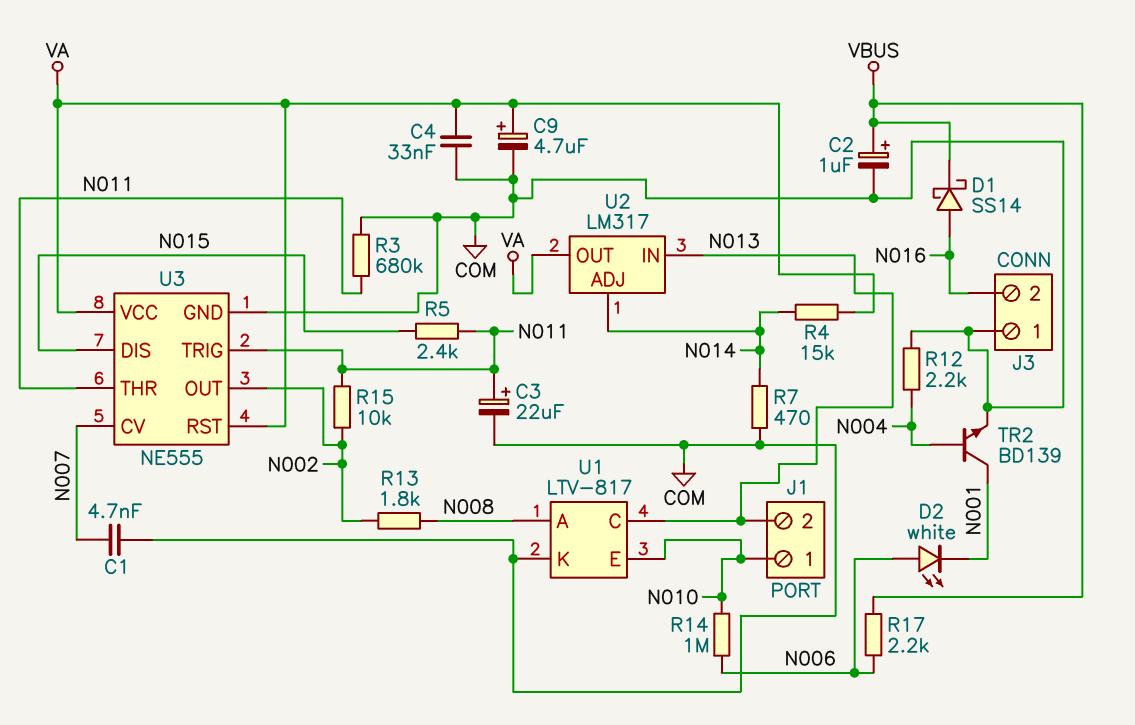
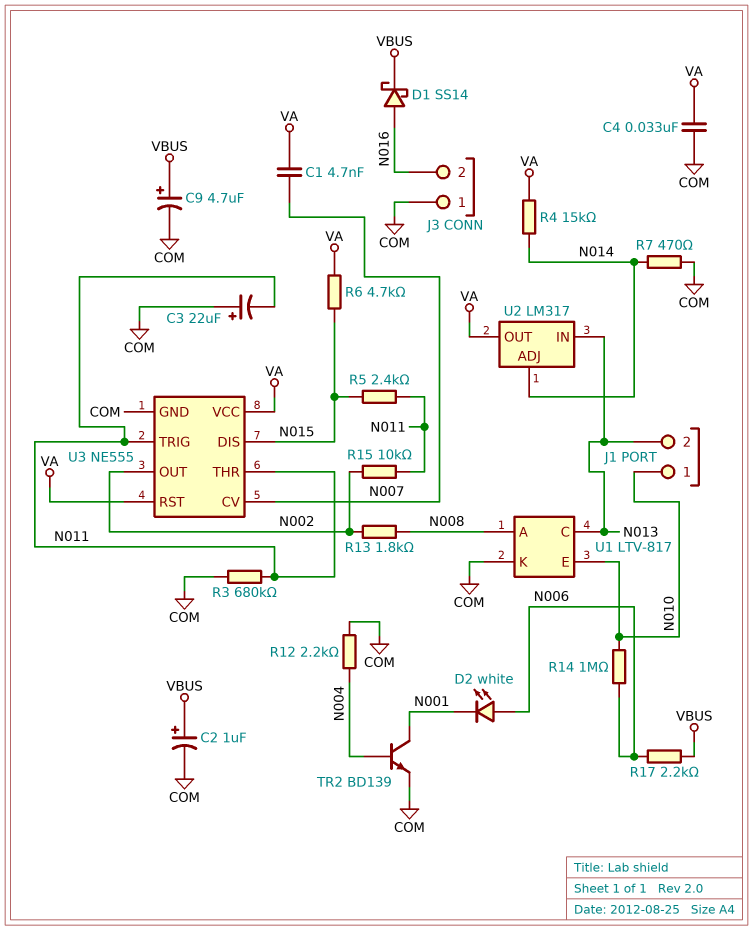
C1: 4.7nF (COM, N007) -> 4.7nF (N007, VA)
C3: 22uF (plus N011, minus COM) -> 22uF (plus COM, minus N011)
C9: 4.7uF (plus VA, minus COM) -> 4.7uF (plus VBUS, minus COM)
R6: none -> 4.7k (N015, VA)

